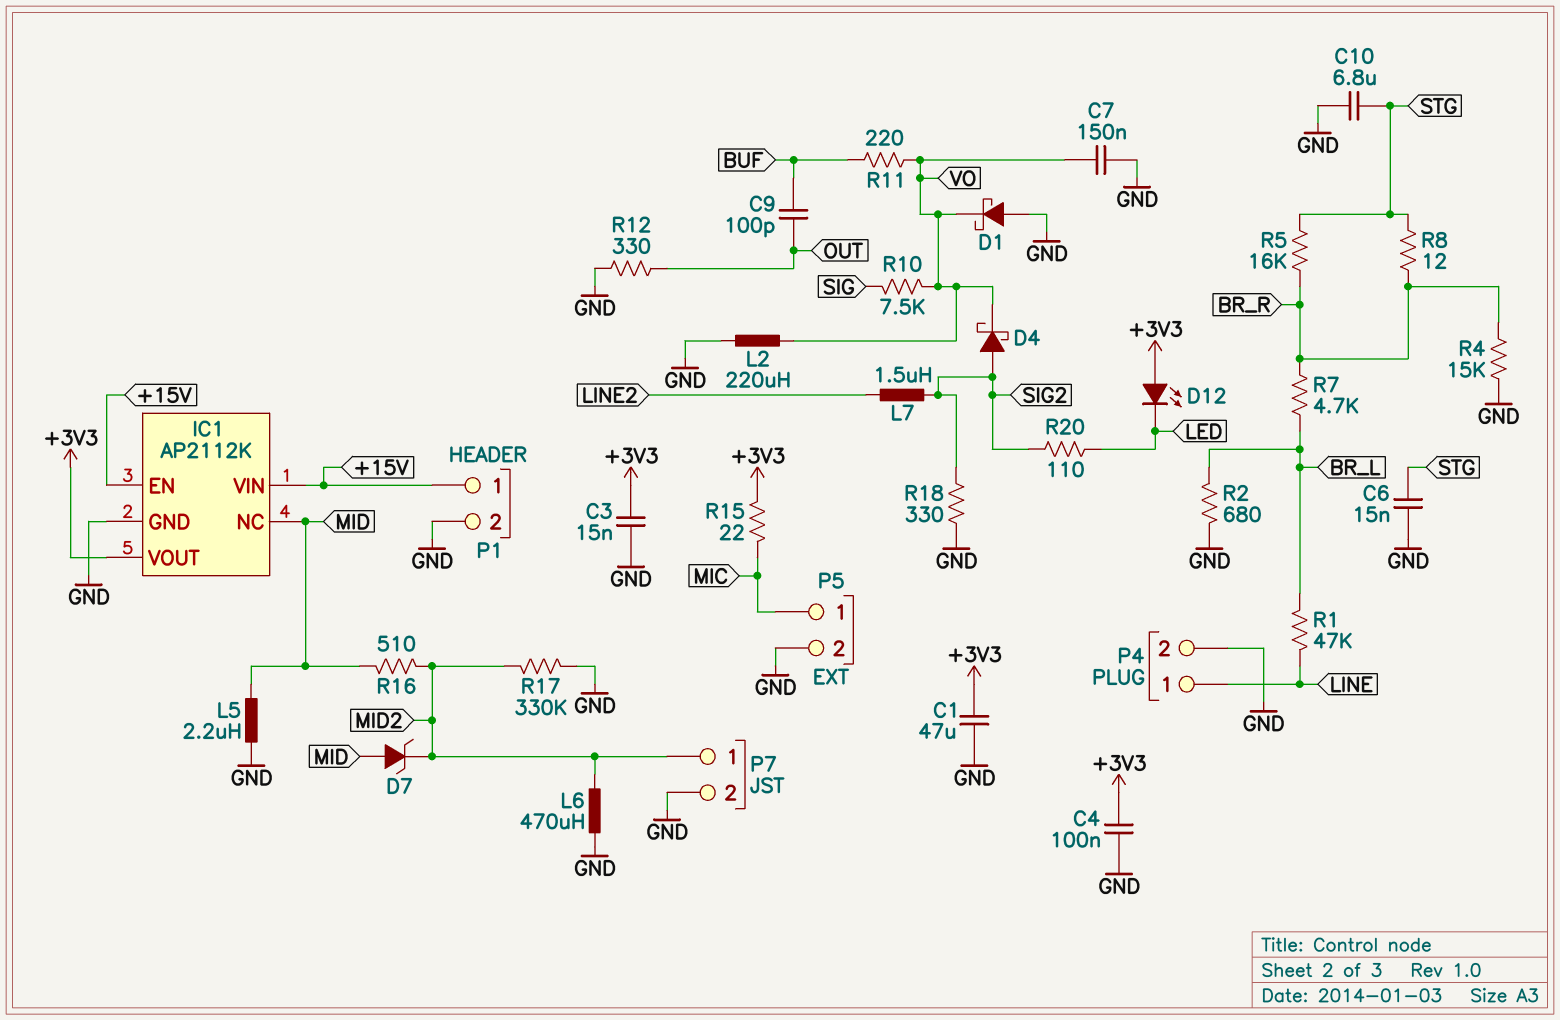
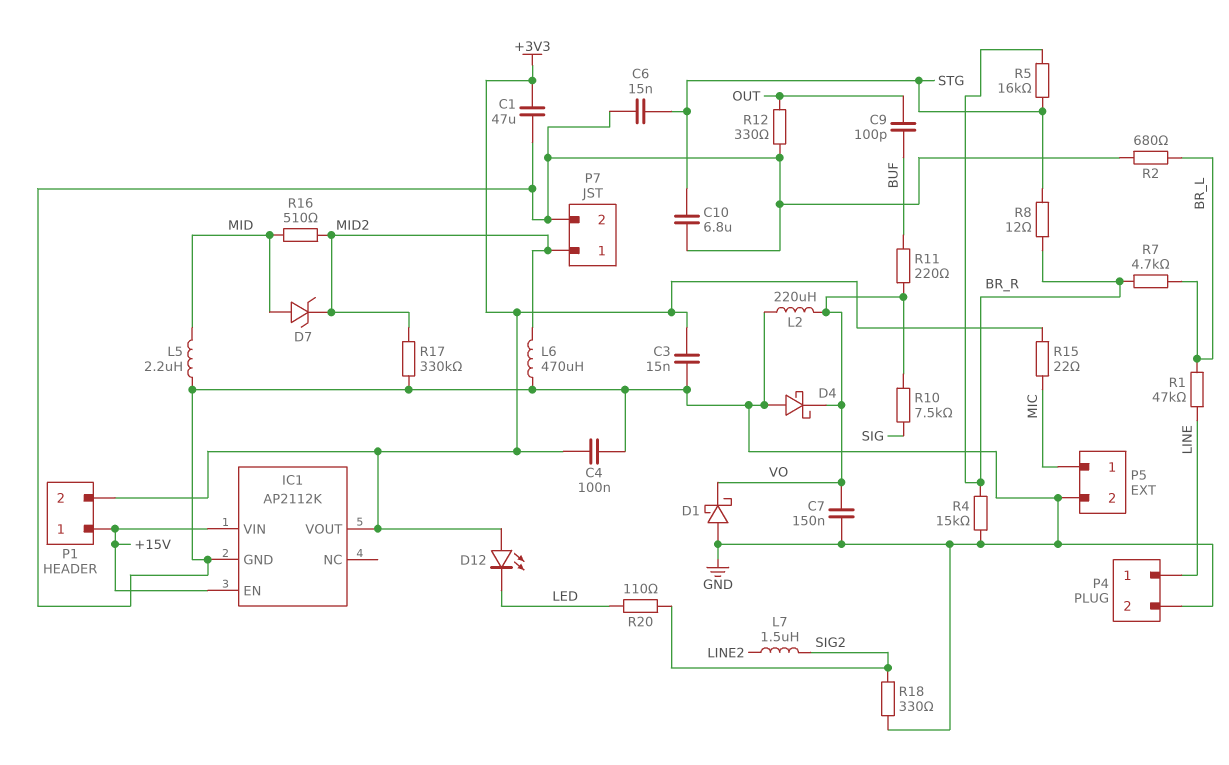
D4: schottky (A SIG2, K VO) -> schottky (A GND, K VO)
IC1 pin NC: MID -> none
P1 pin 2: GND -> +3V3

